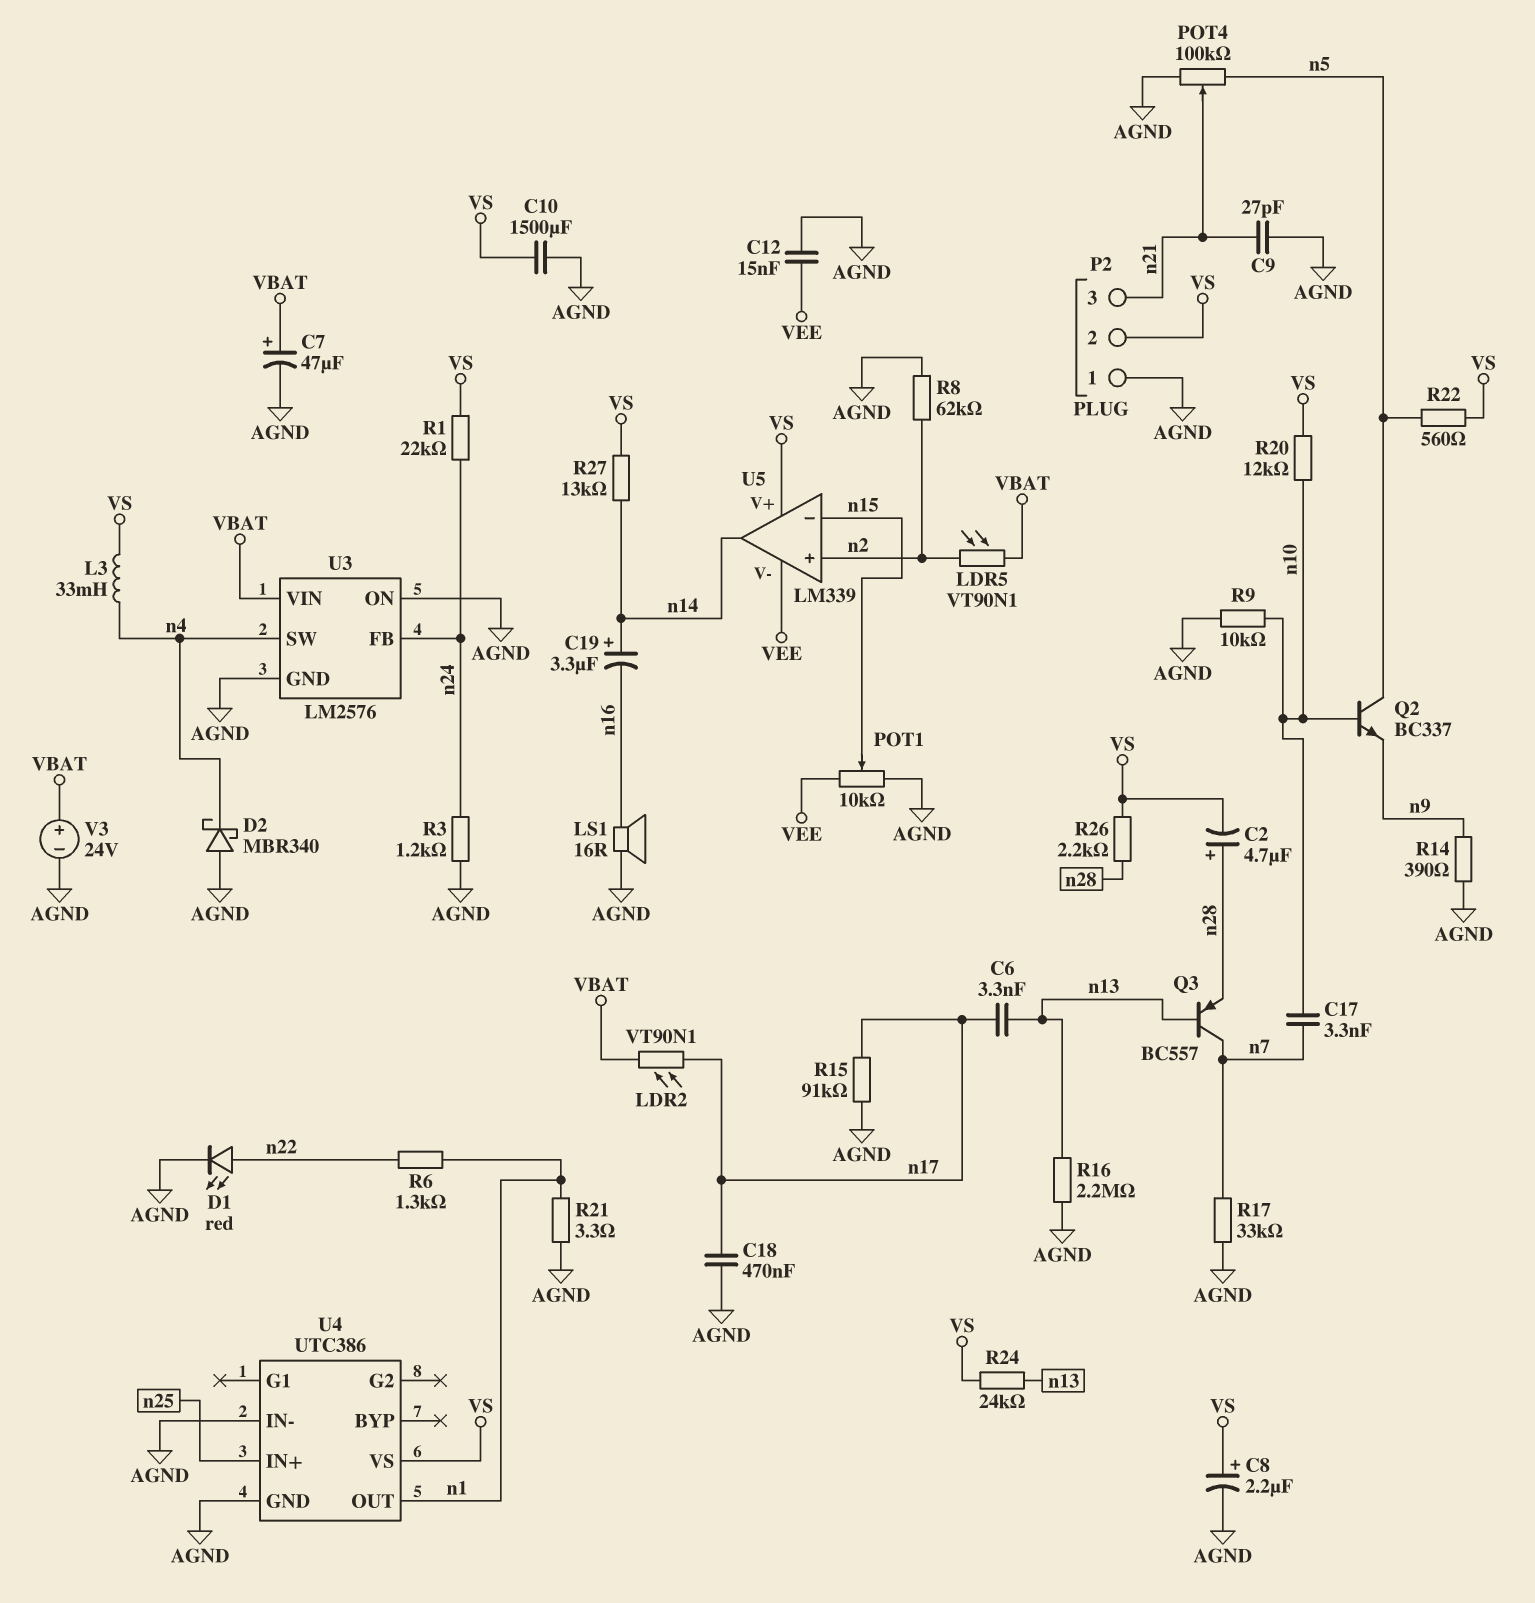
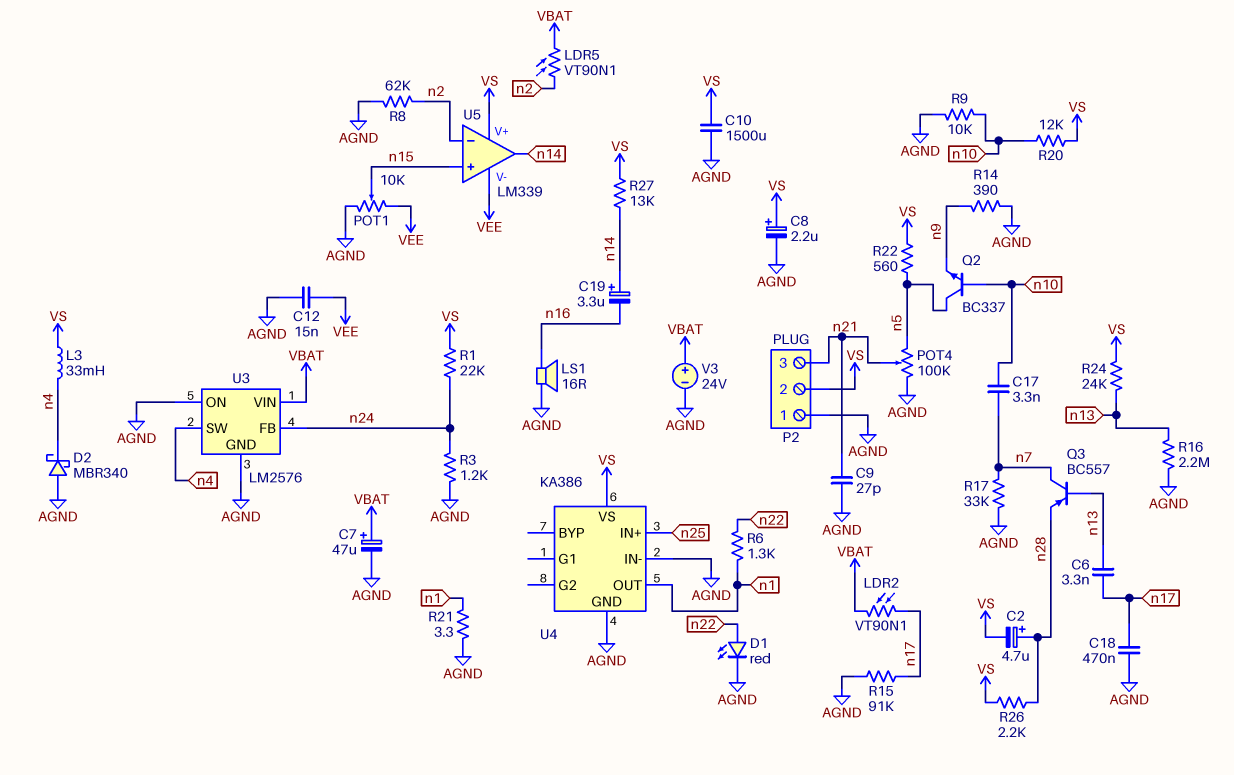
U4: UTC386 -> KA386
U5 pin in+: n2 -> n15
U5 pin in-: n15 -> n2

